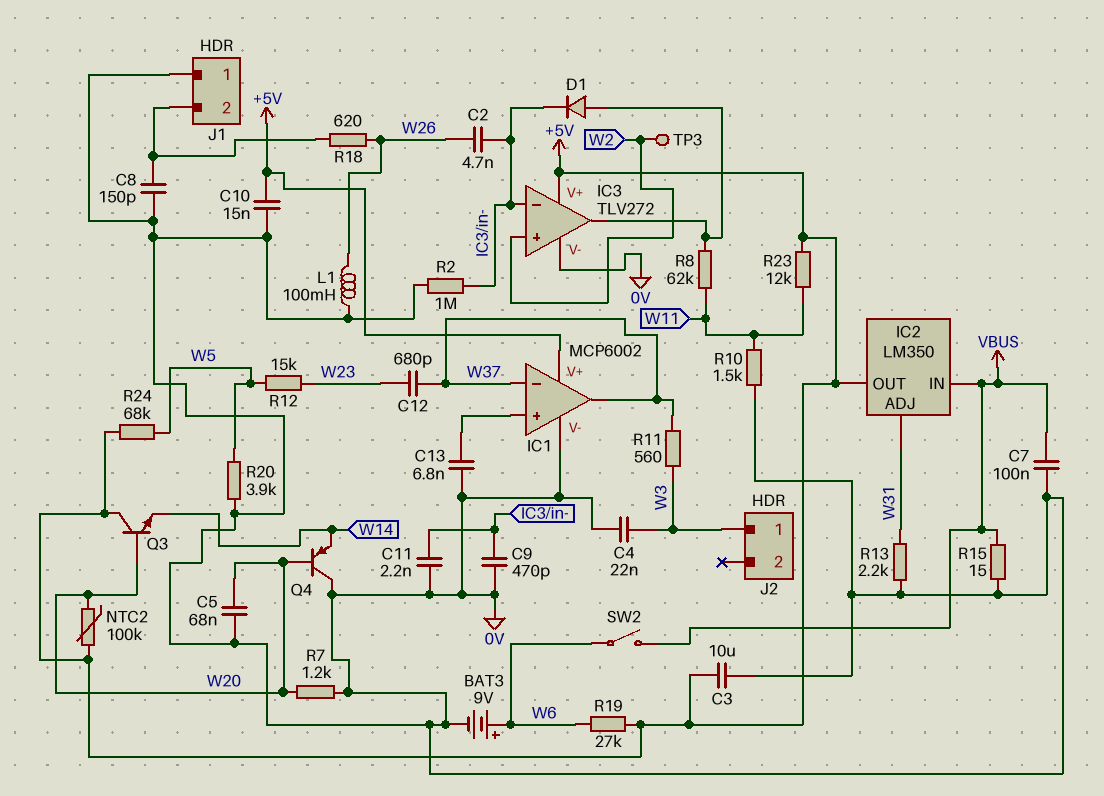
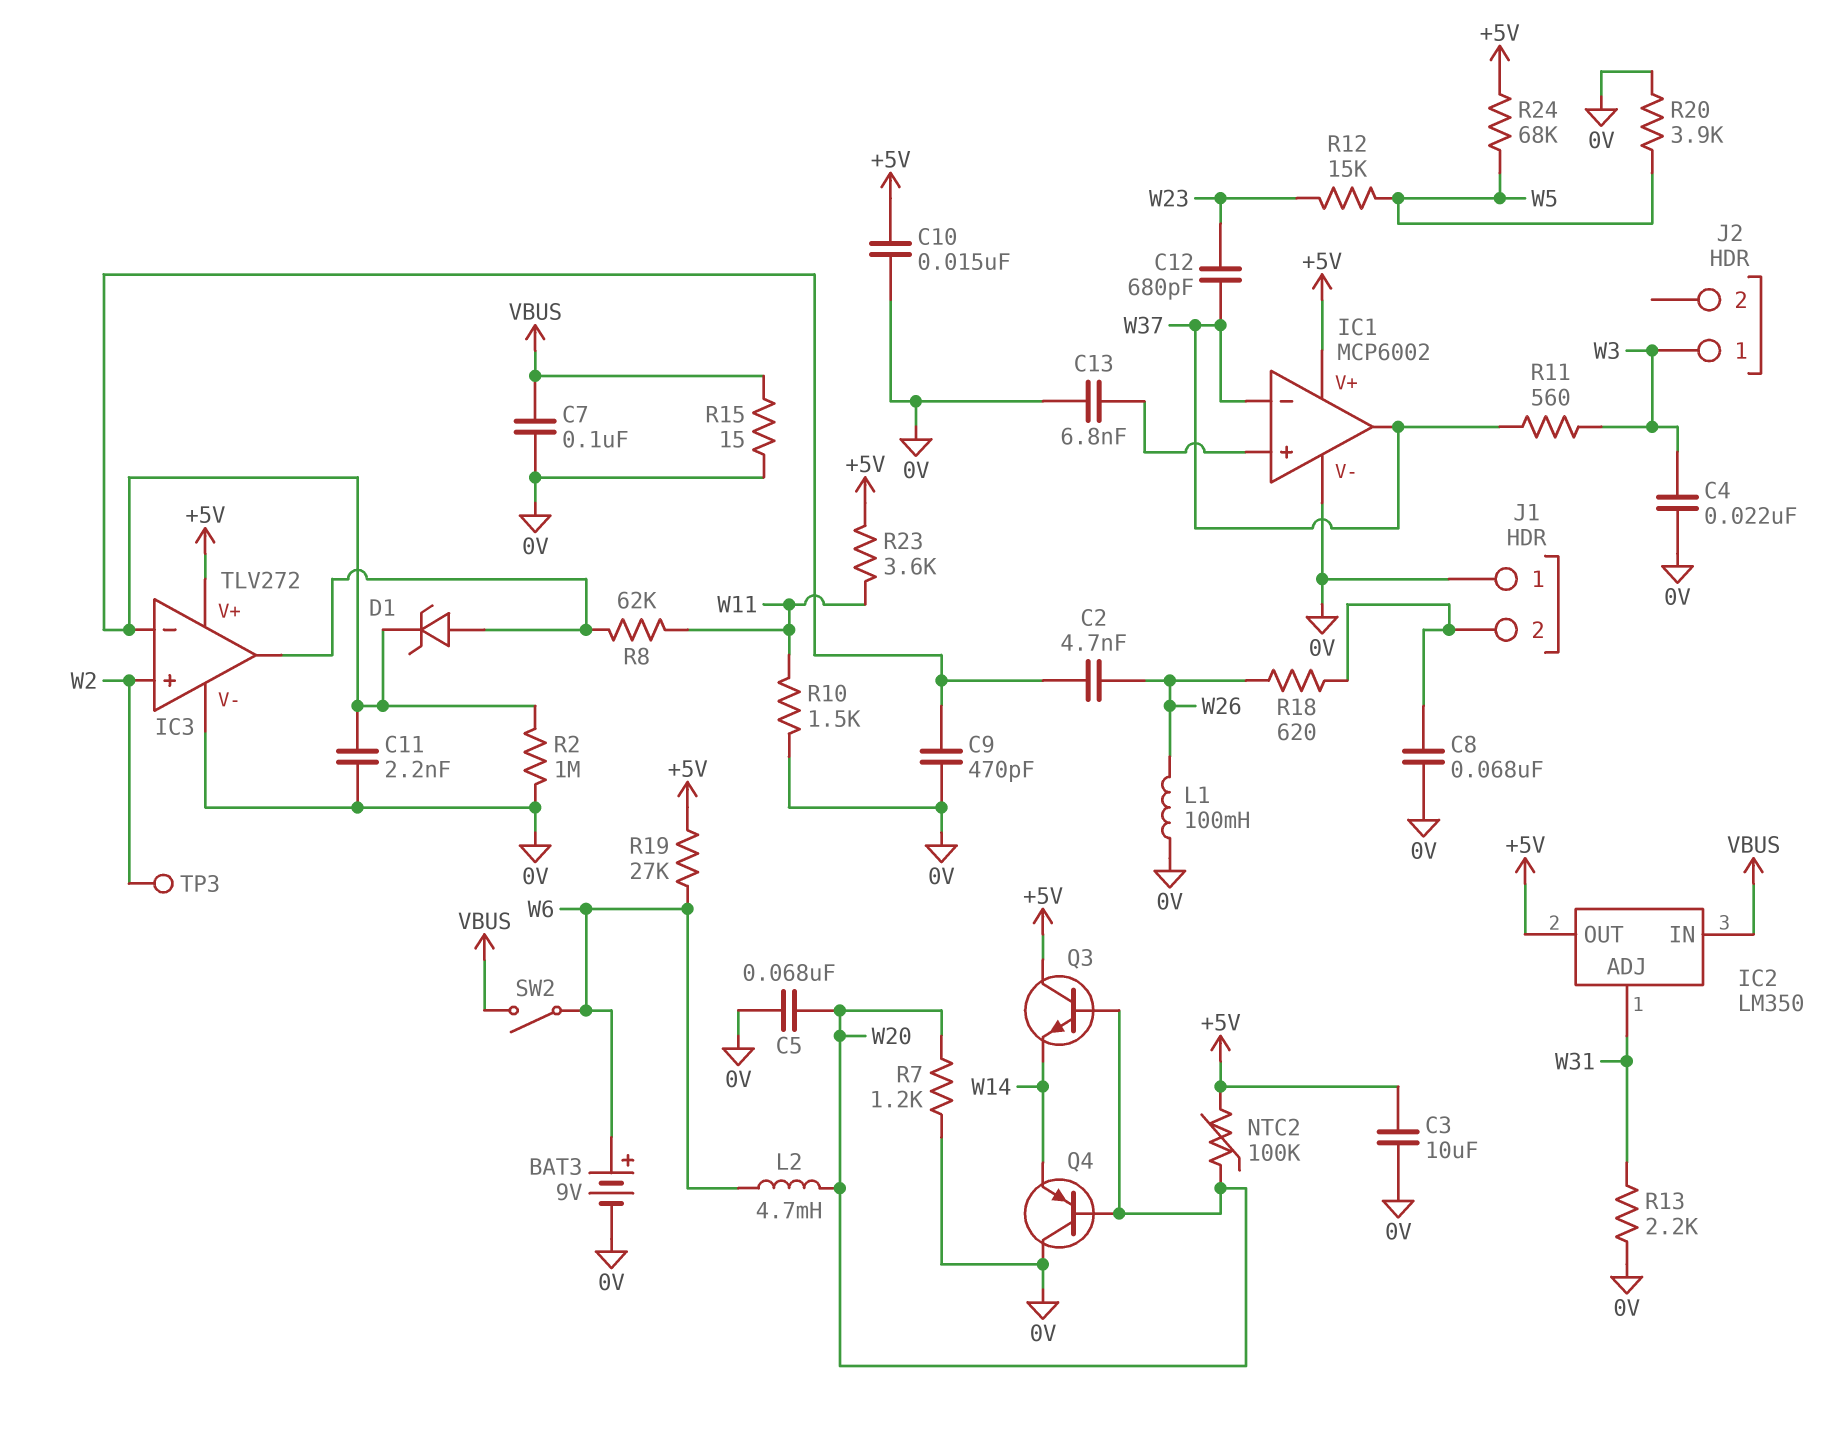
C8: 150pF (0V, J1/2) -> 68nF (0V, J1/2)
D1: diode (A IC3/out, K IC3/in-) -> zener (A IC3/out, K IC3/in-)
L2: none -> 4.7mH (W6, W20)
R23: 12k (+5V, W11) -> 3.6k (+5V, W11)

